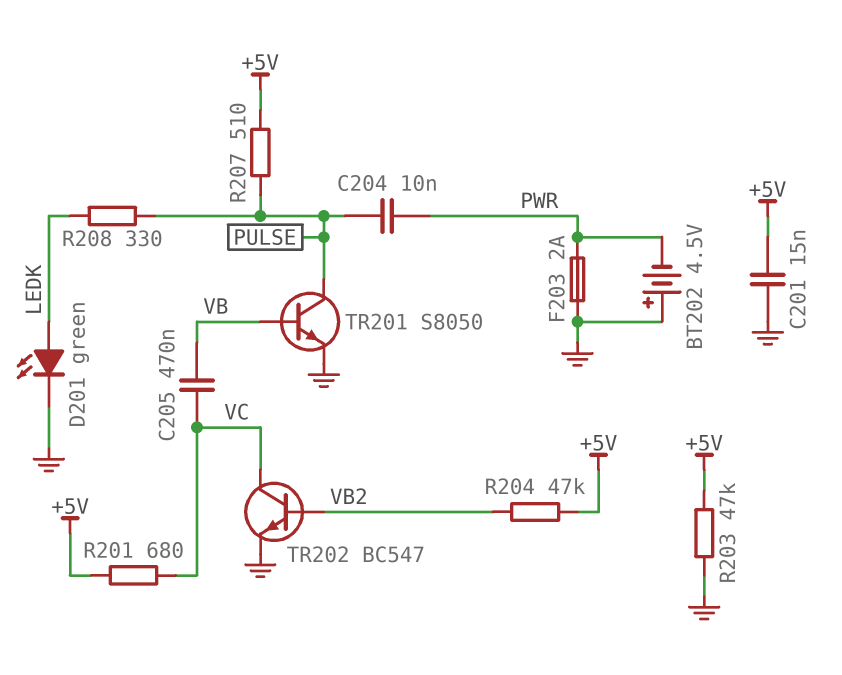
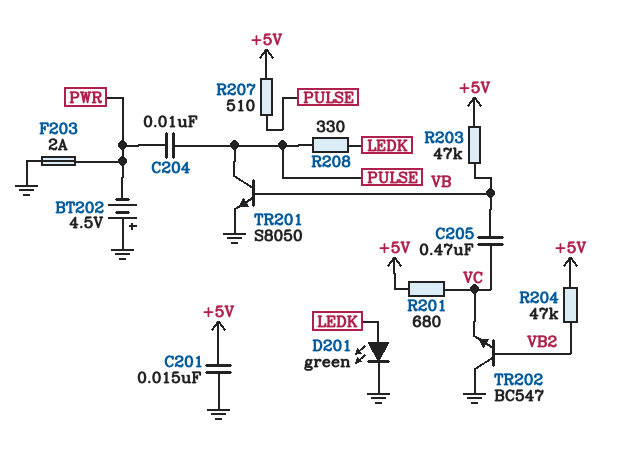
R203: 47k (+5V, GND) -> 47k (+5V, VB)
TR202: NPN BC547 (B VB2, C VC, E GND) -> NPN BC547 (B VB2, C GND, E VC)

